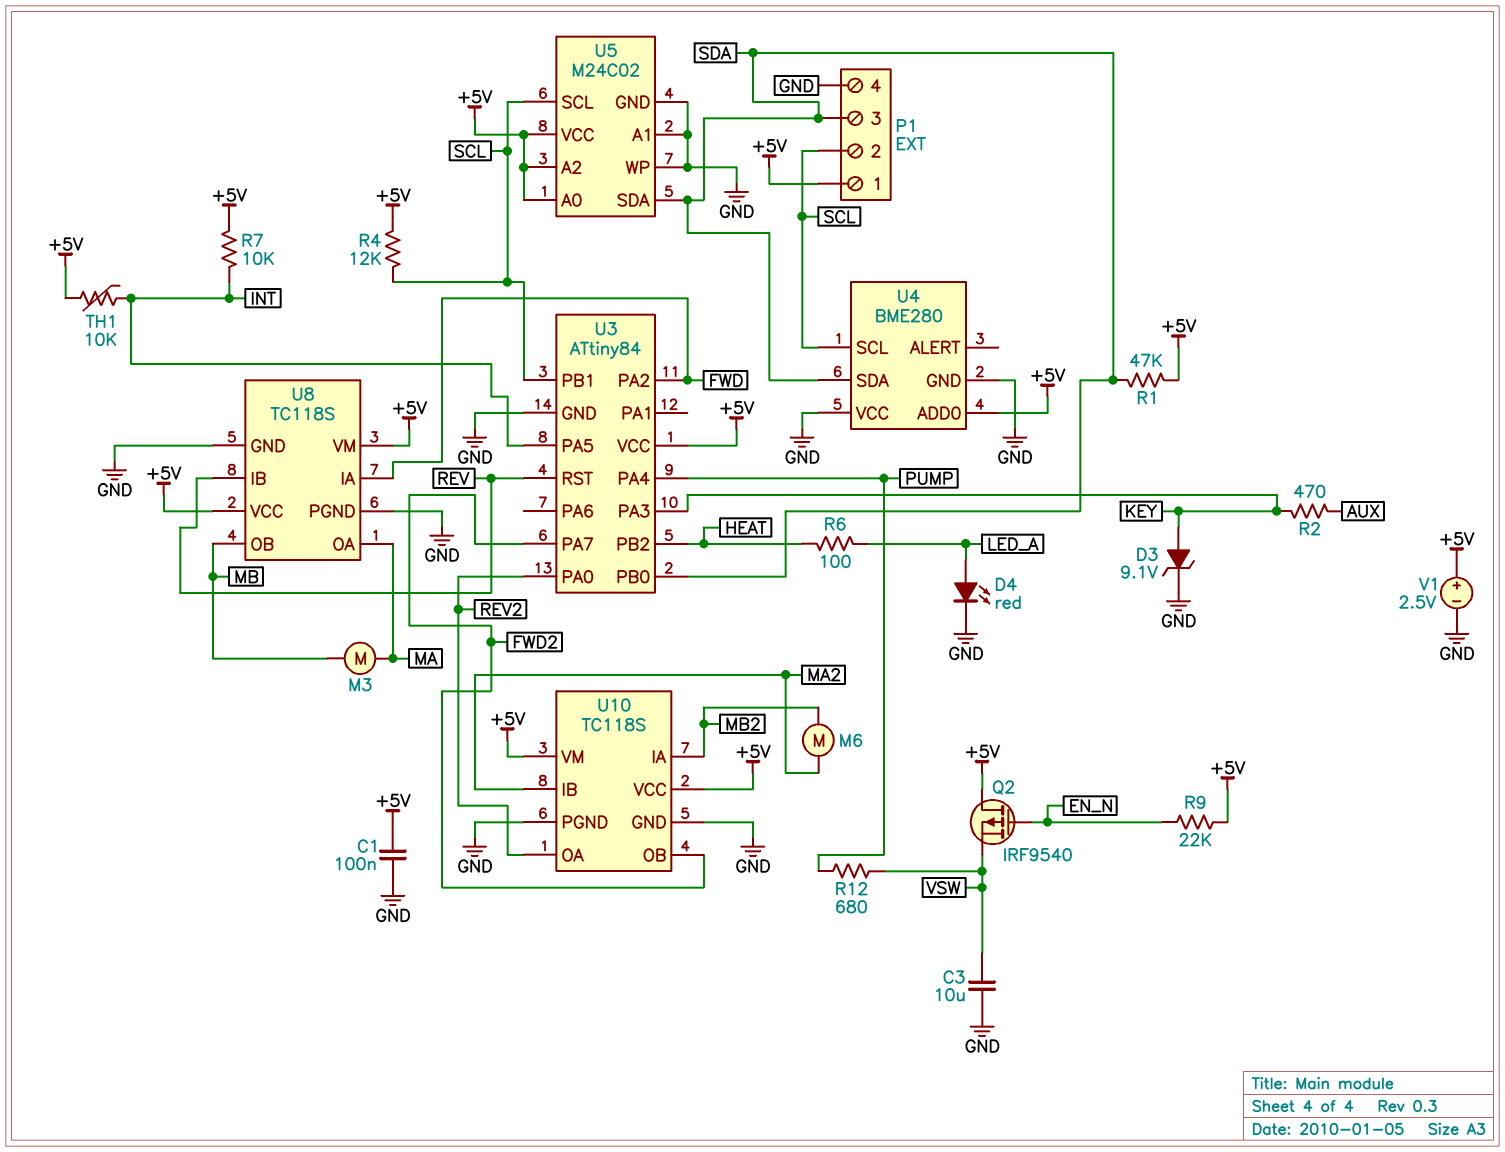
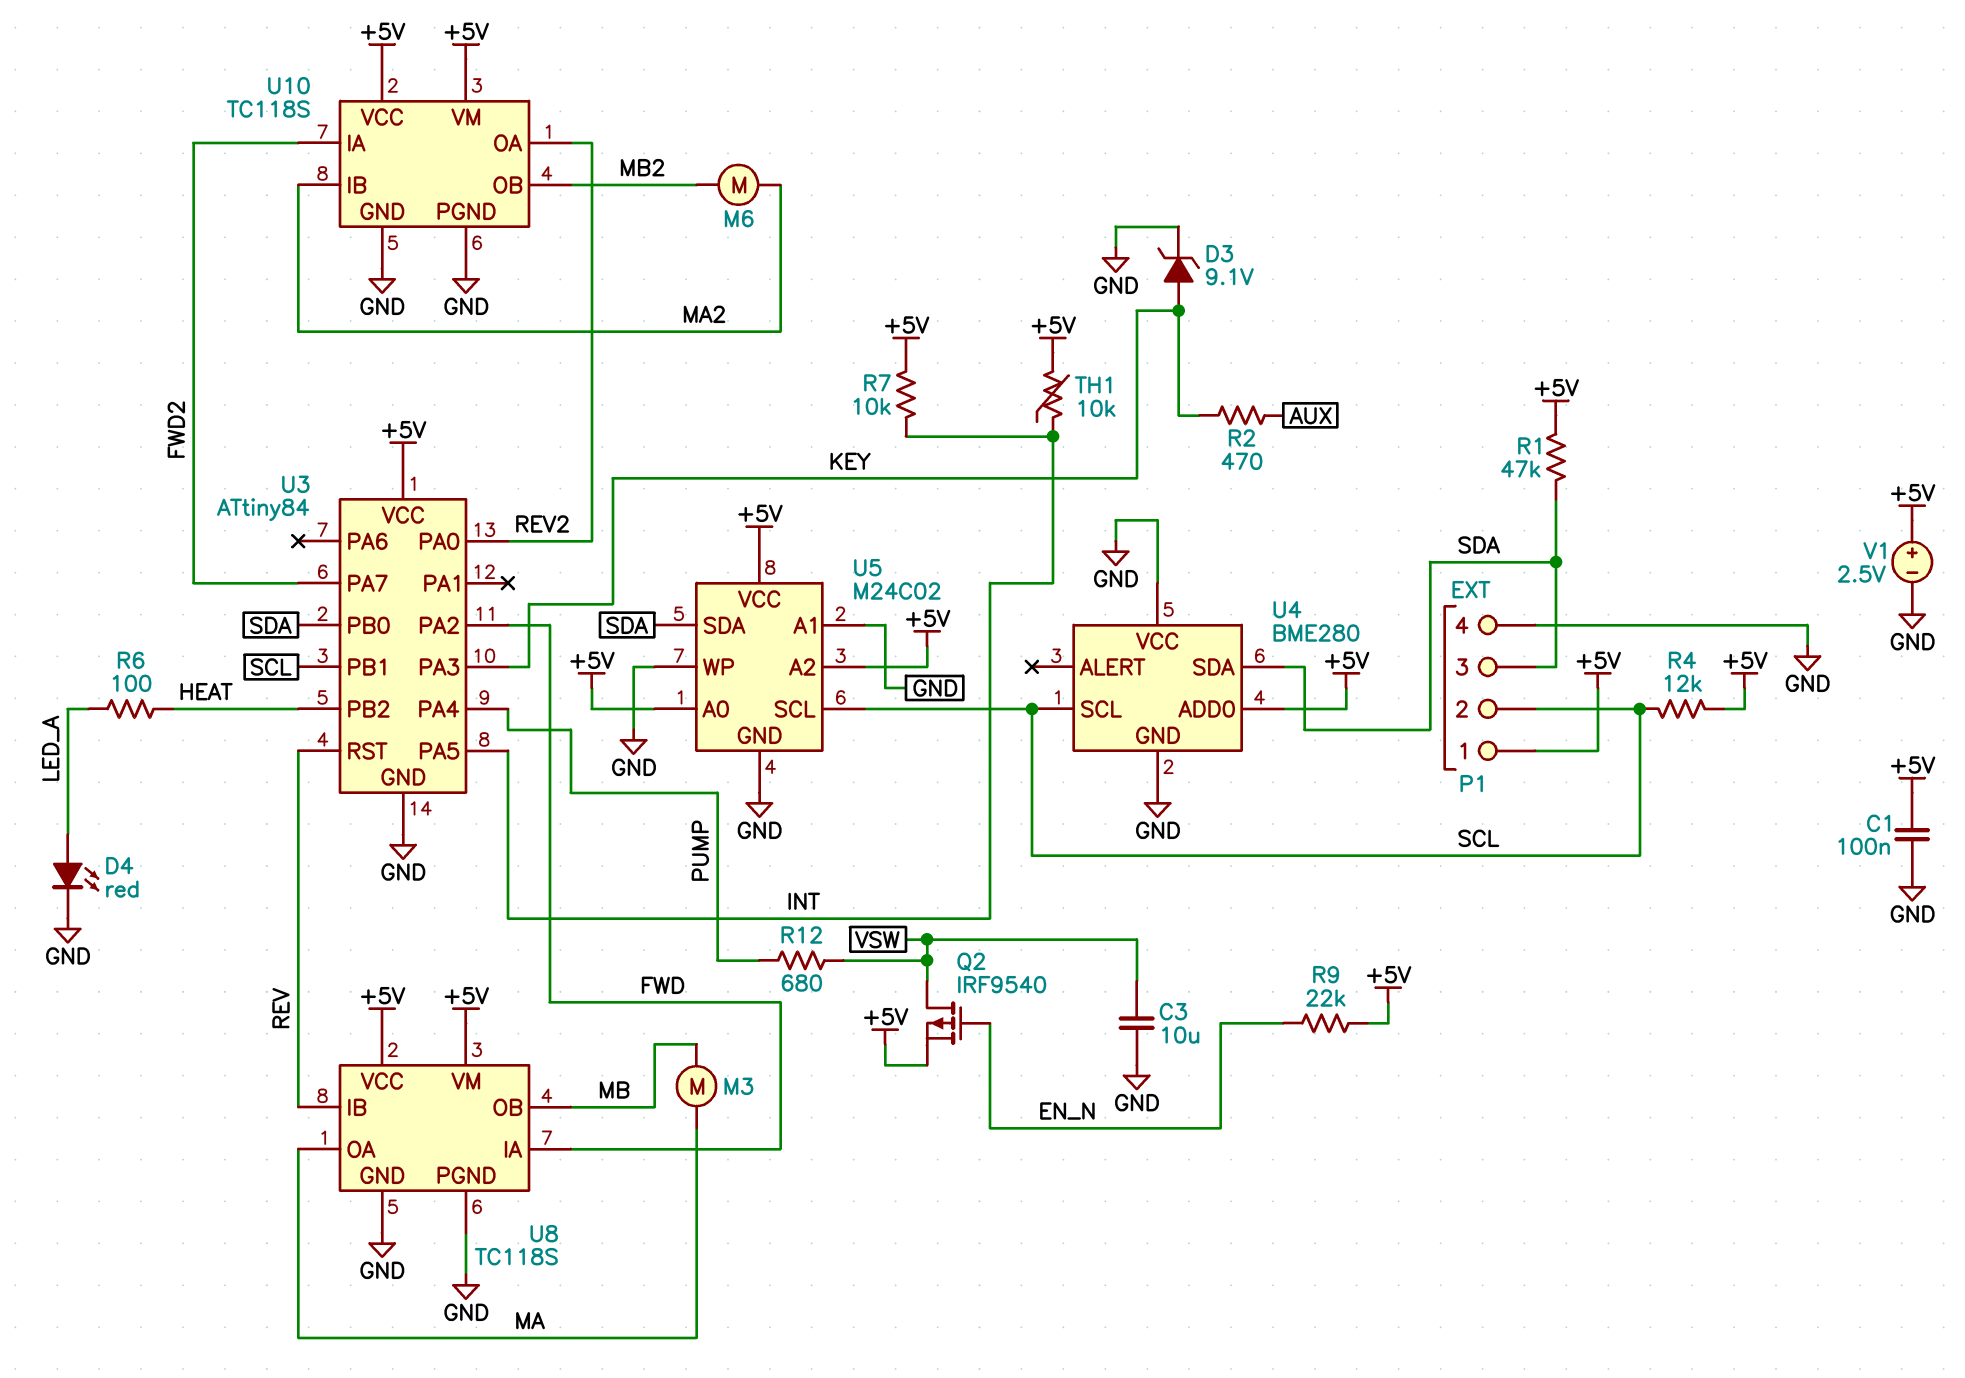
Q2: PMOS IRF9540 (G EN_N, D +5V, S VSW) -> PMOS IRF9540 (G EN_N, D VSW, S +5V)
U10 pin IA: MB2 -> FWD2
U10 pin OB: FWD2 -> MB2

